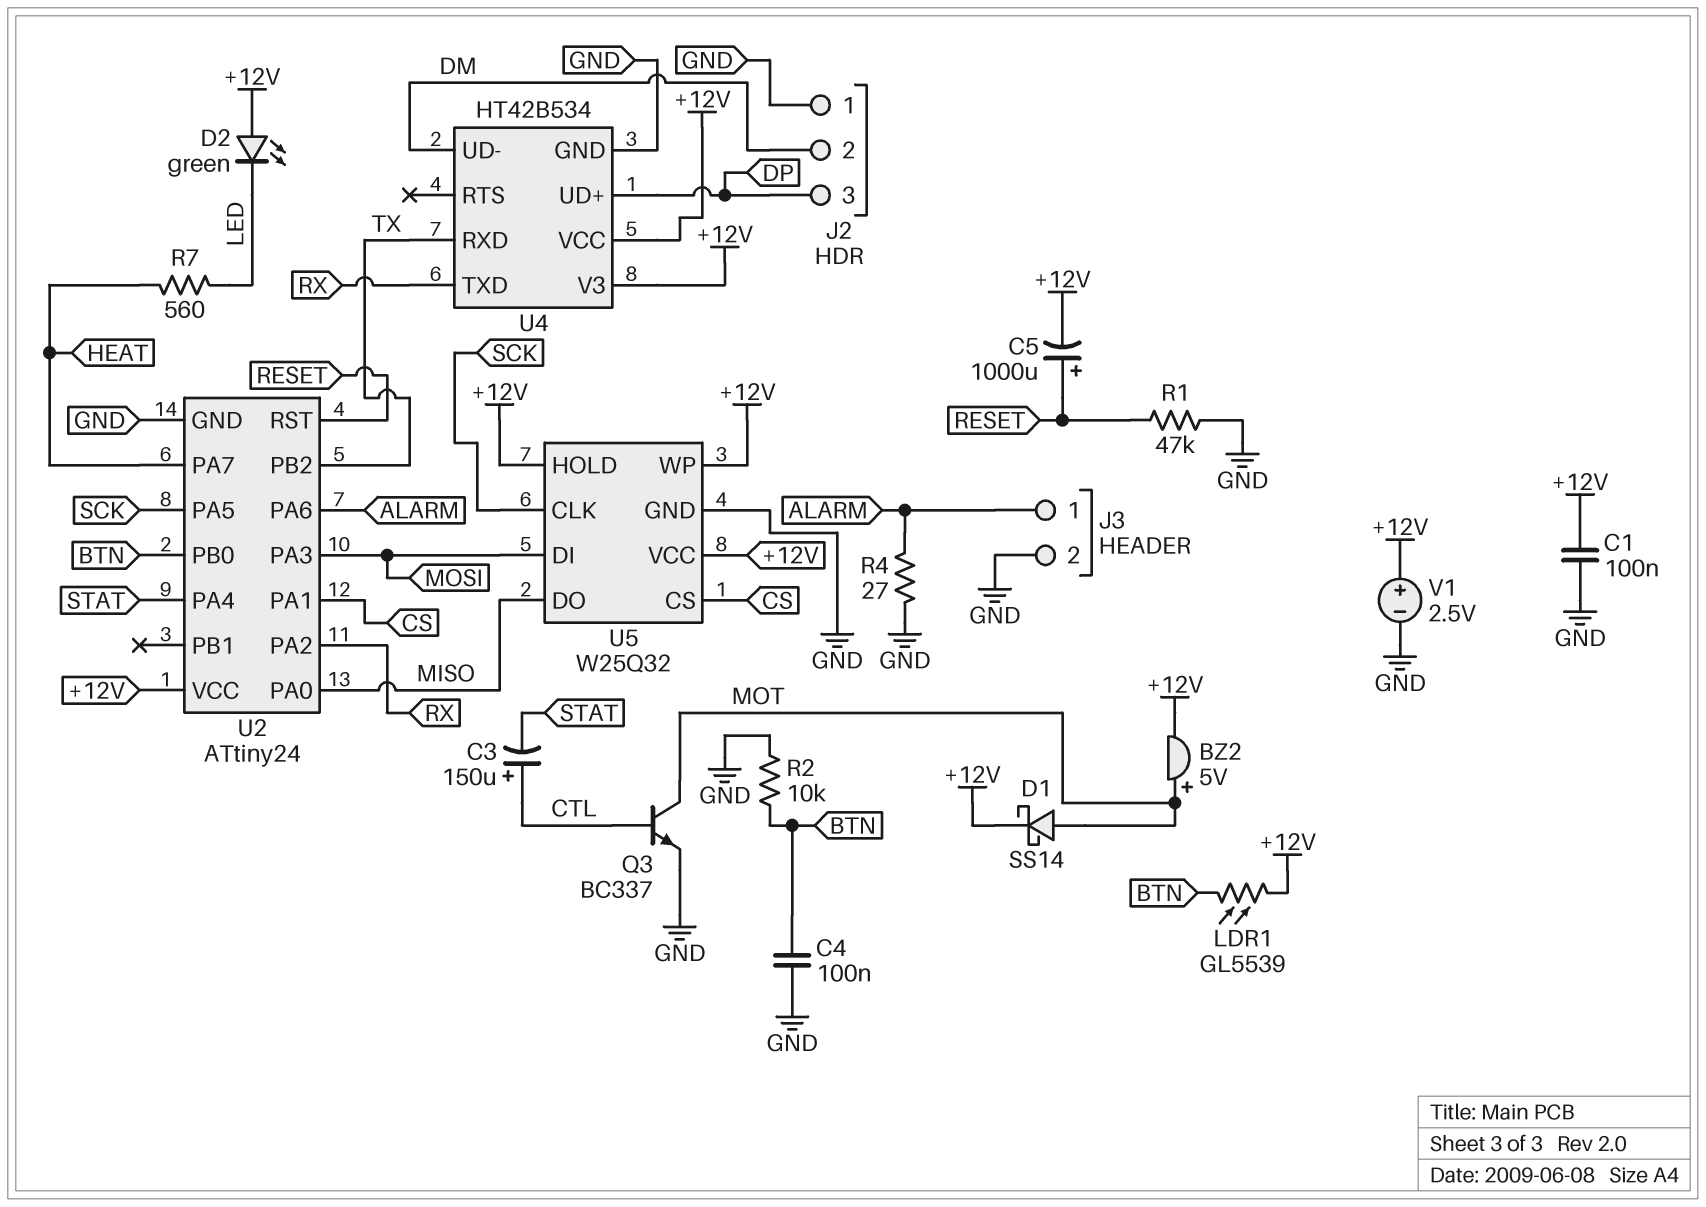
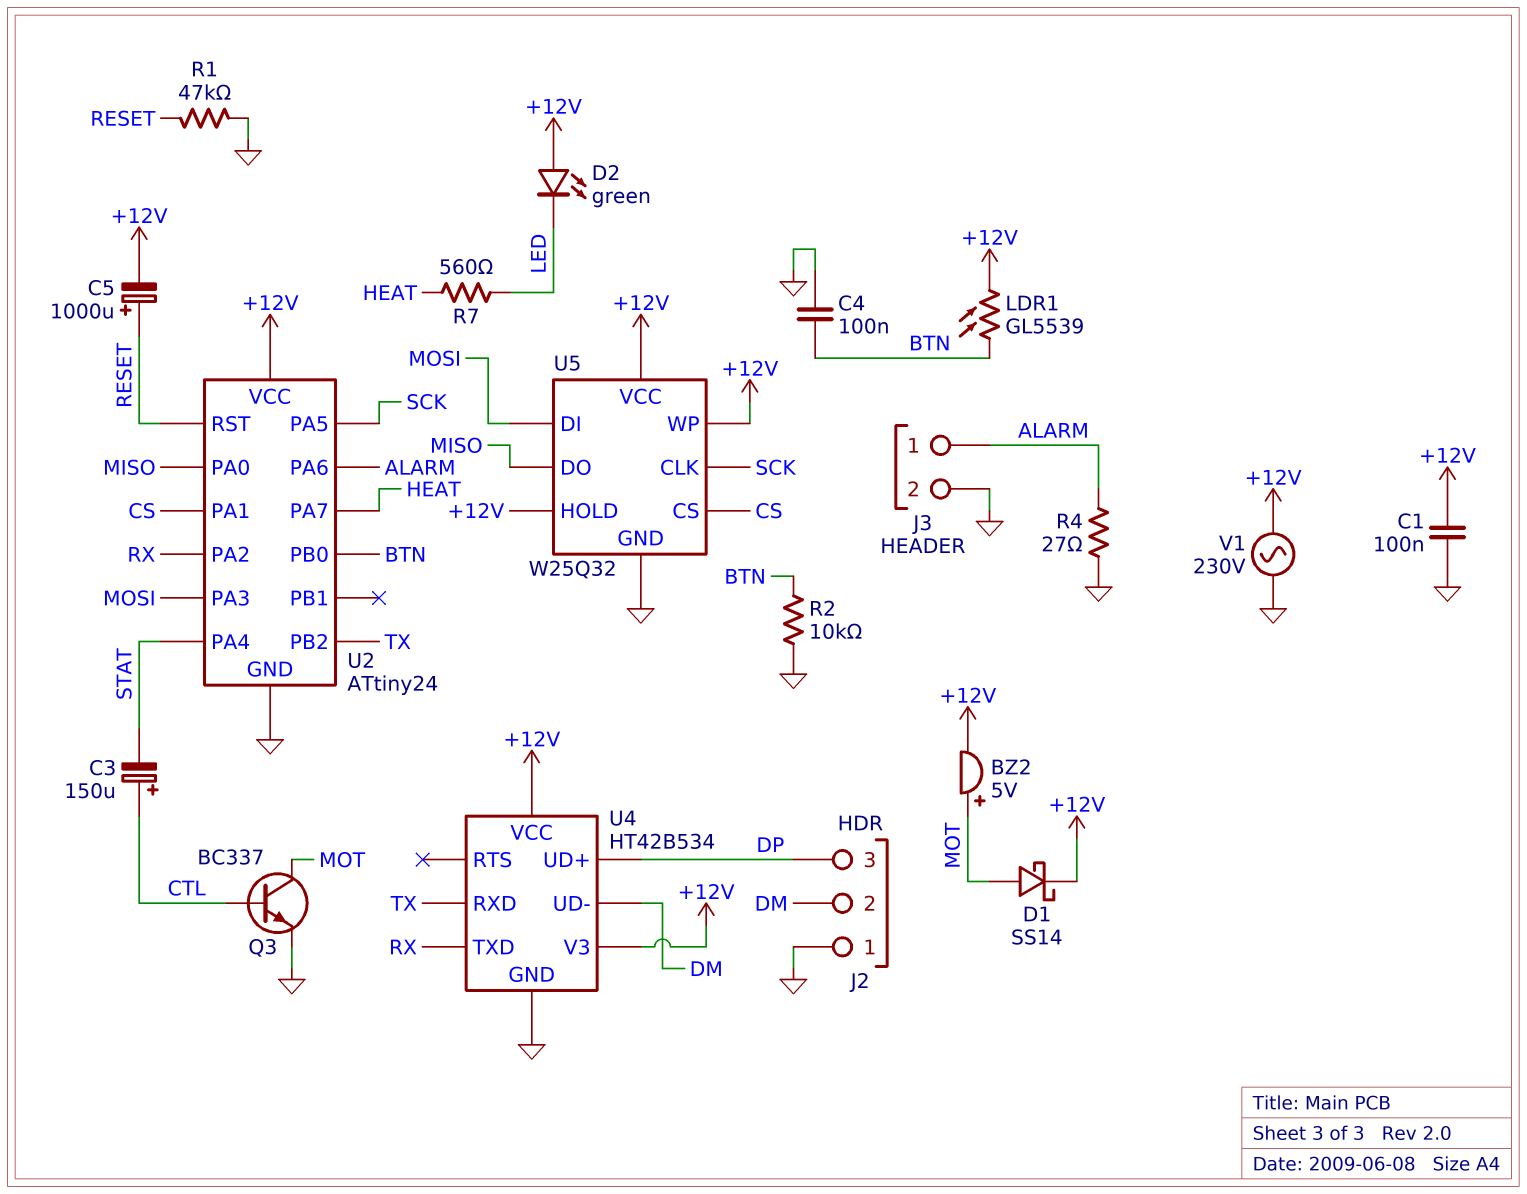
V1: 2.5V (plus +12V, minus GND) -> AC 230V (+12V, GND)

